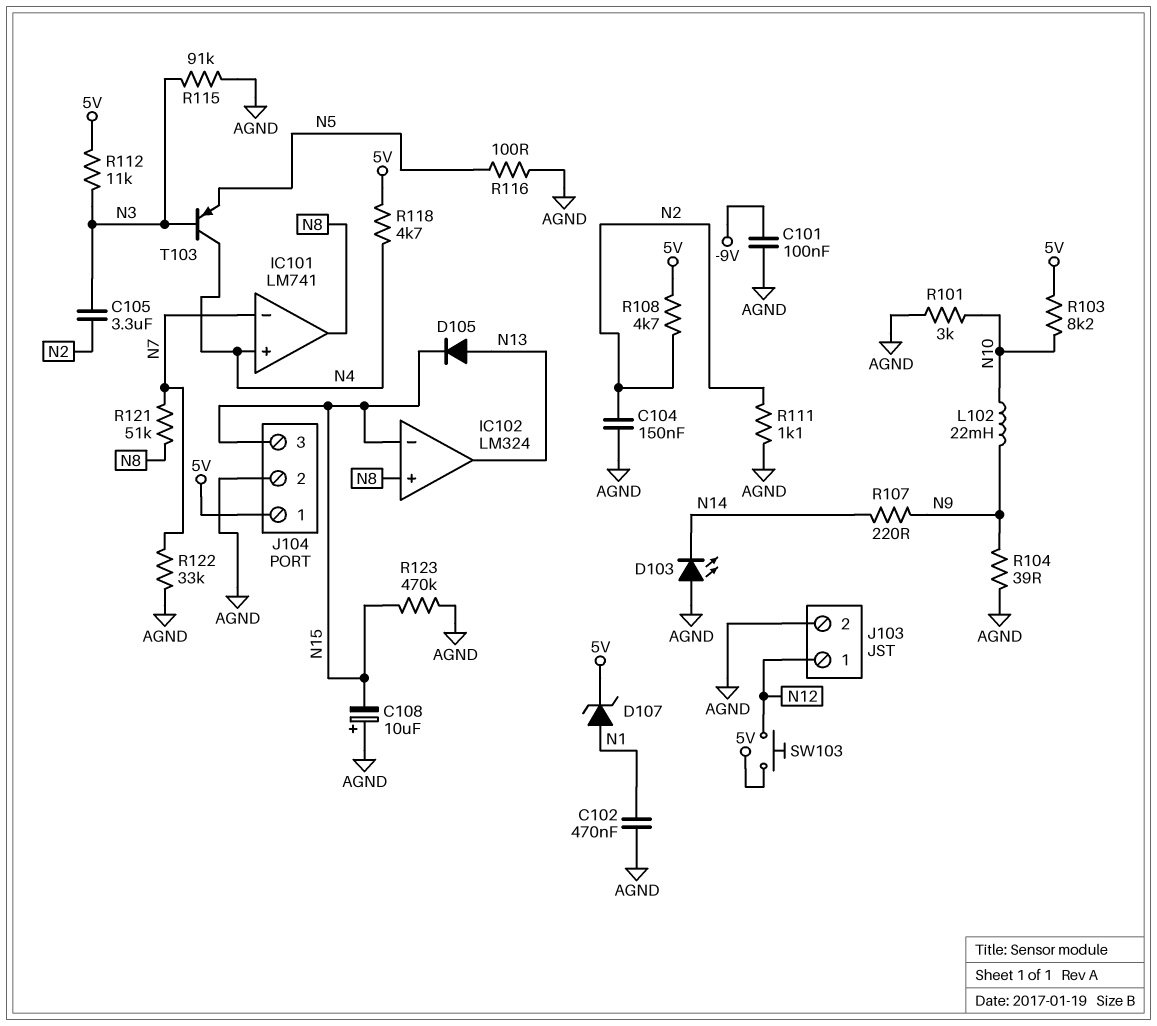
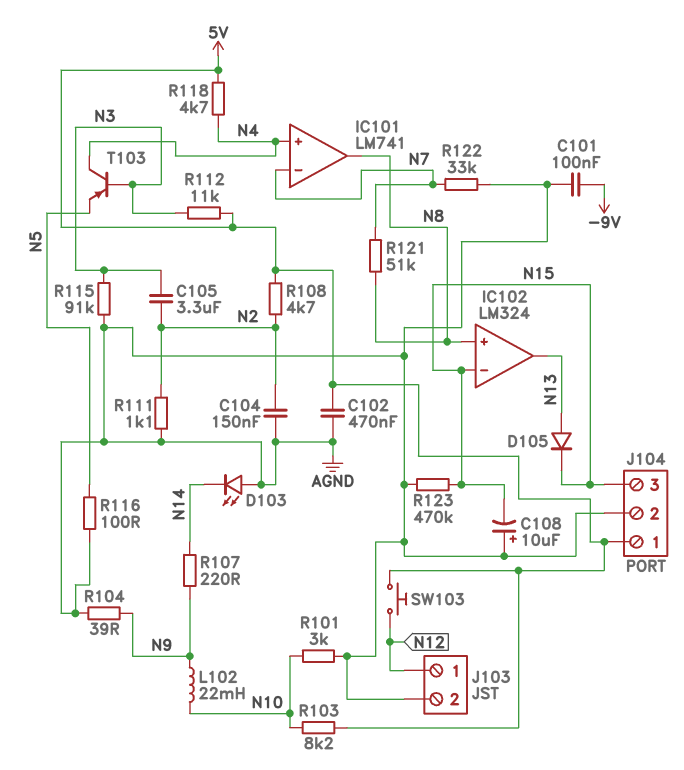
C102: 470nF (AGND, N1) -> 470nF (5V, AGND)
D107: zener (A N1, K 5V) -> none

